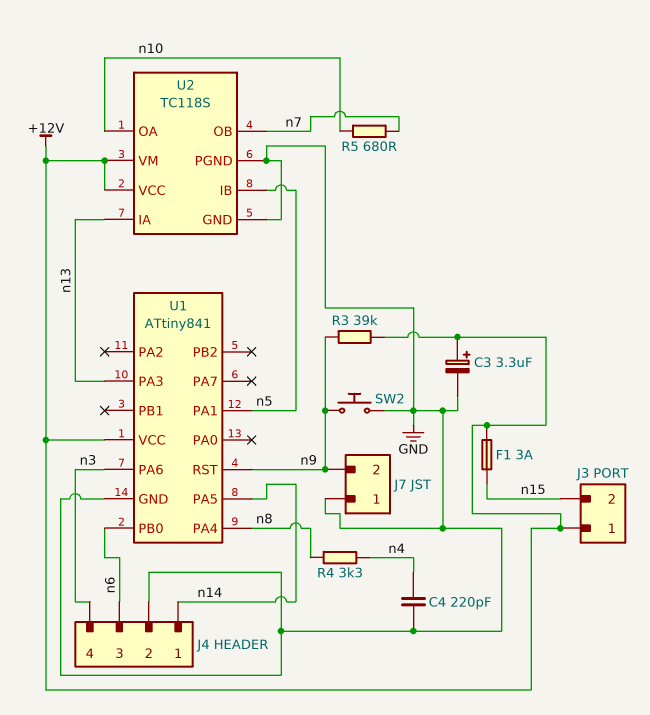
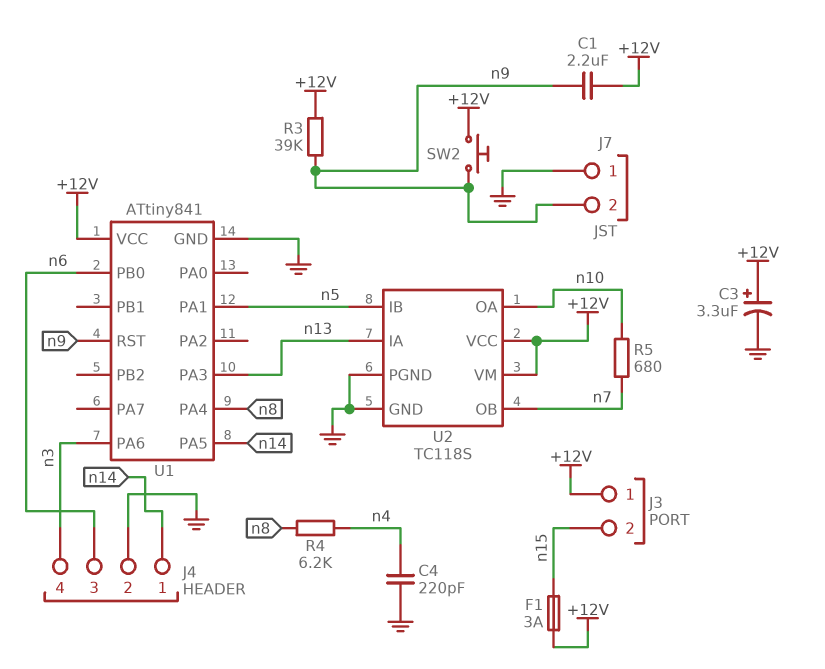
C1: none -> 2.2uF (+12V, n9)
R4: 3.3k (n4, n8) -> 6.2k (n4, n8)
SW2: button (GND, n9) -> button (+12V, n9)

